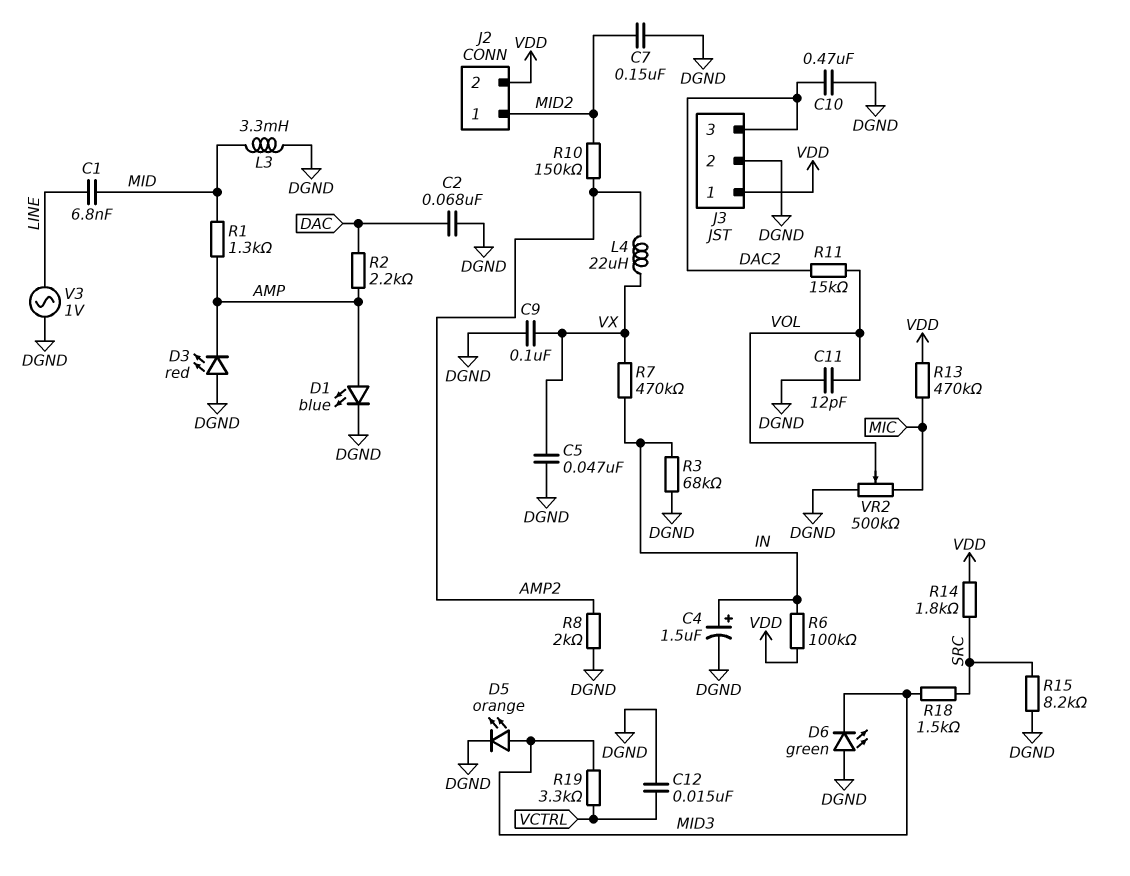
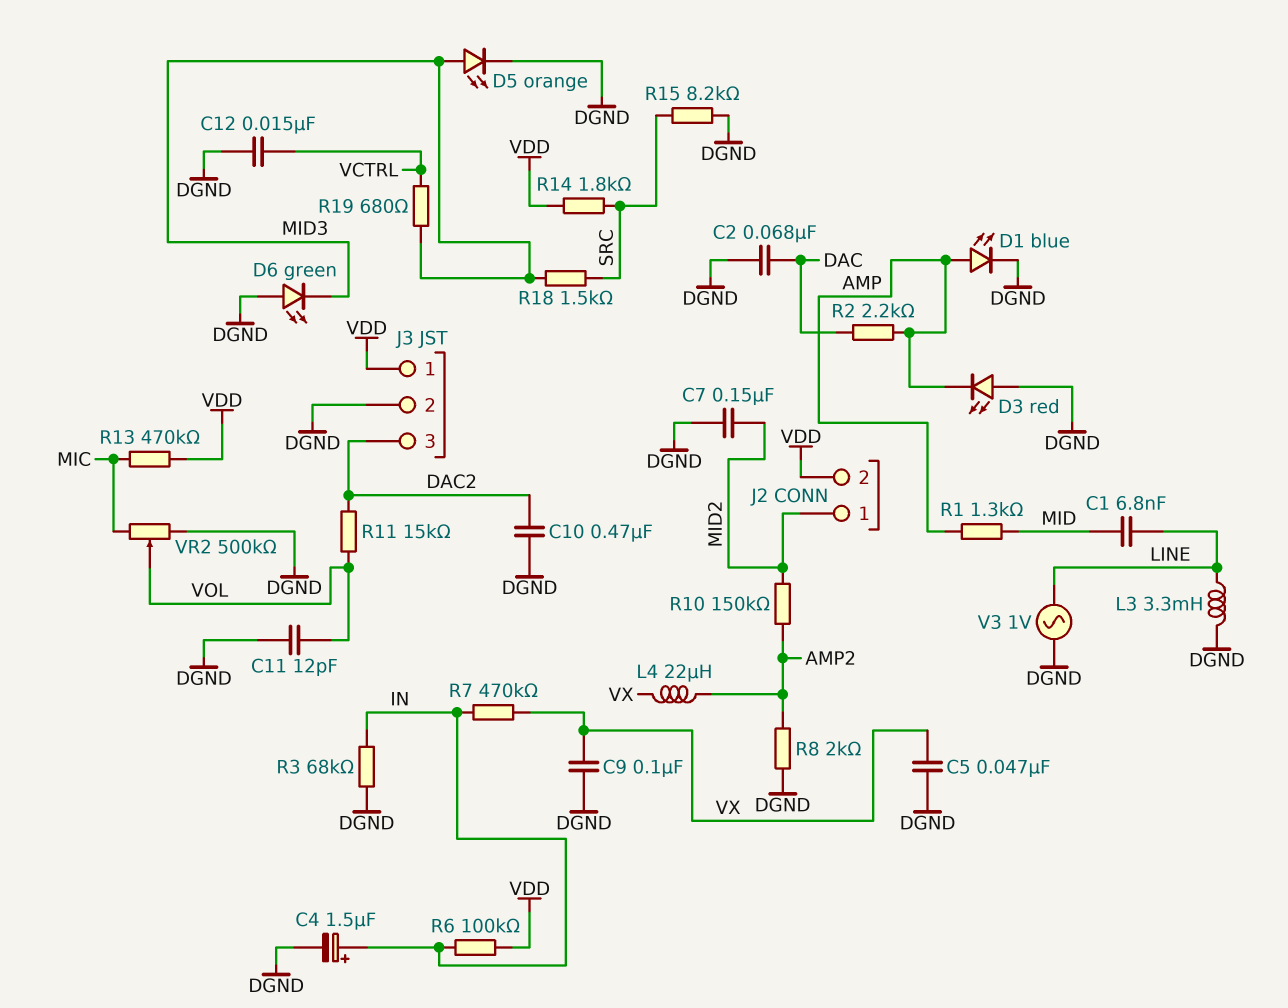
L3: 3.3mH (DGND, MID) -> 3.3mH (DGND, LINE)
R19: 3.3k (MID3, VCTRL) -> 680 (MID3, VCTRL)

